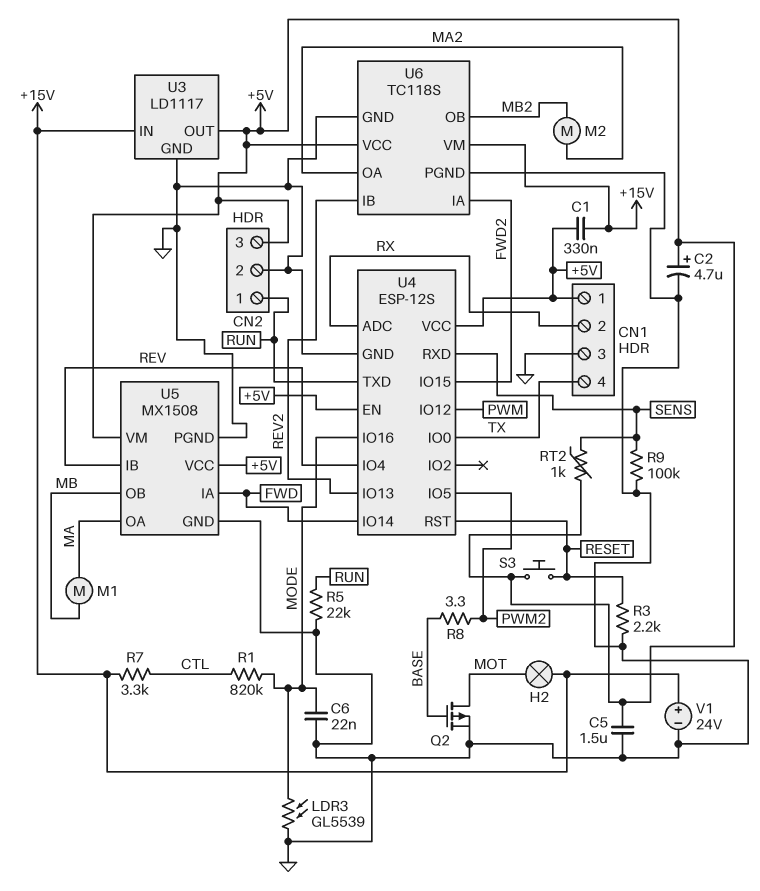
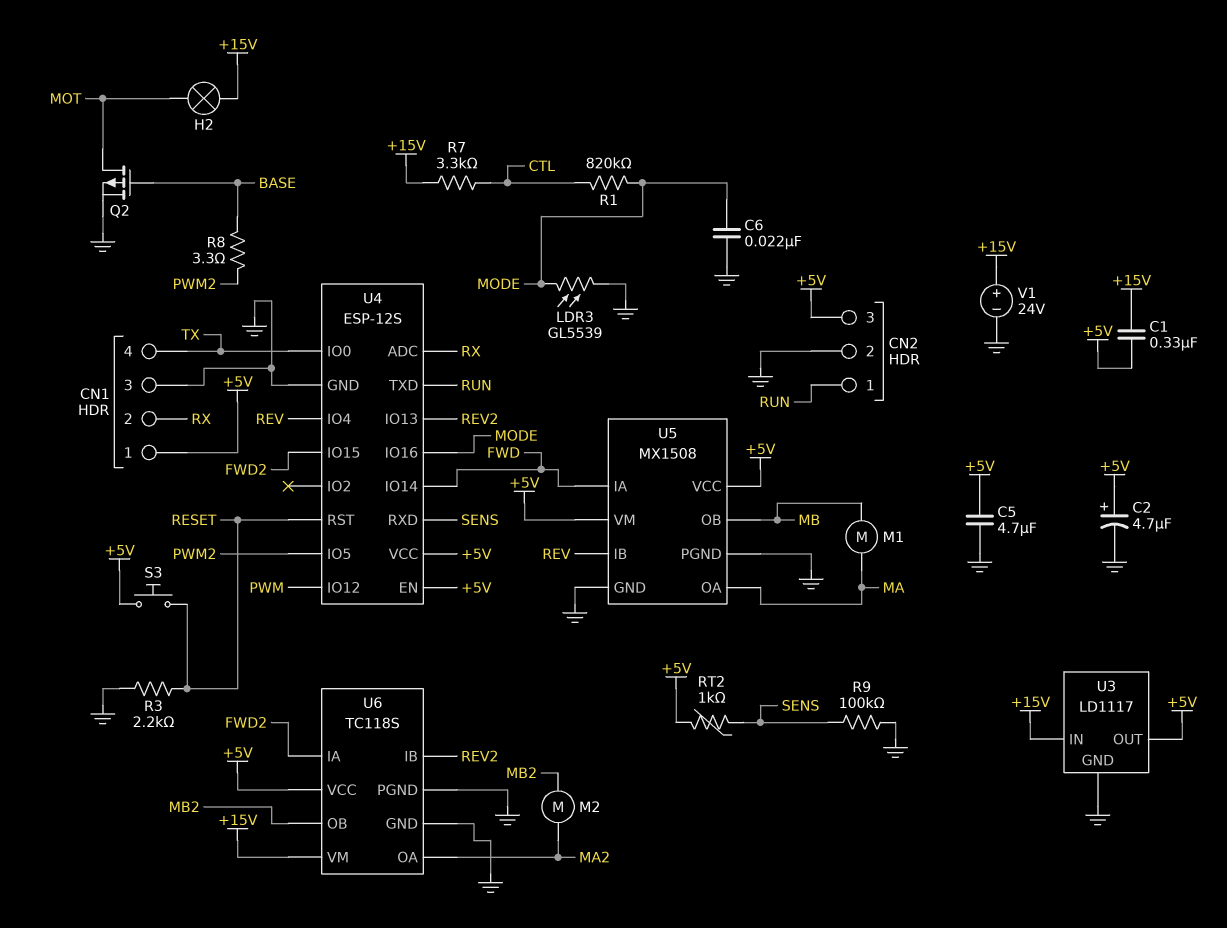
C5: 1.5uF (+5V, GND) -> 4.7uF (+5V, GND)
R5: 22k (GND, RUN) -> none

